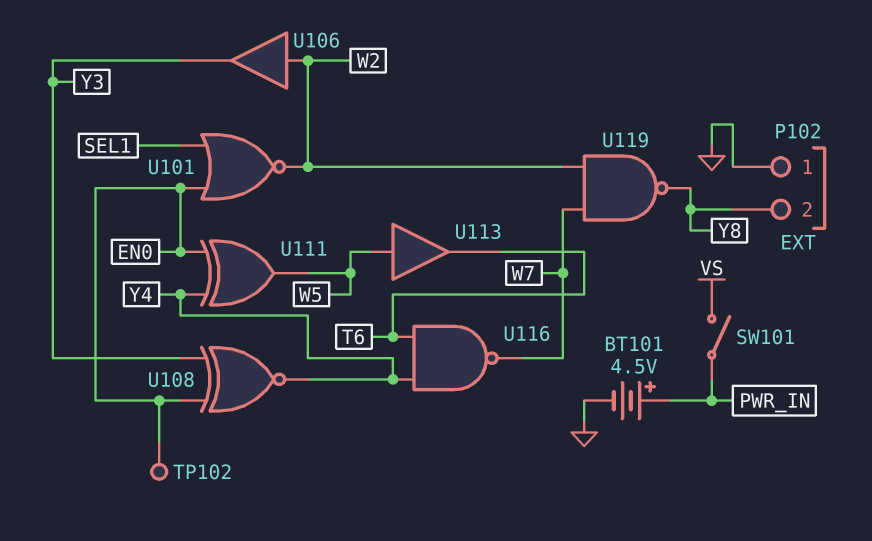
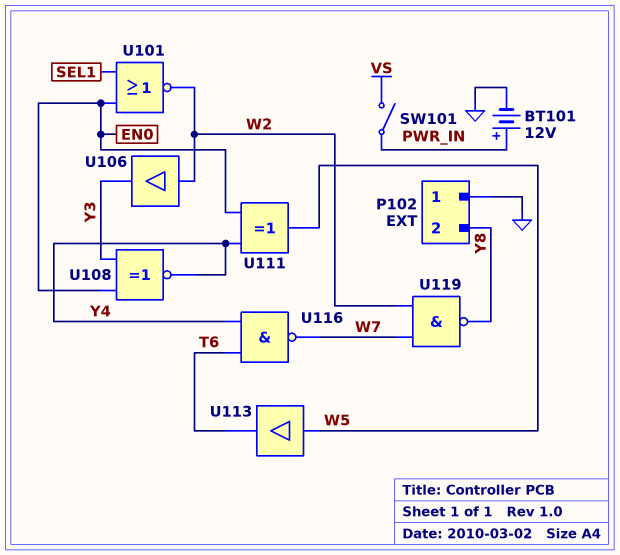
BT101: 4.5V (plus PWR_IN, minus GND) -> 12V (plus PWR_IN, minus GND)
TP102: test point (EN0) -> none

